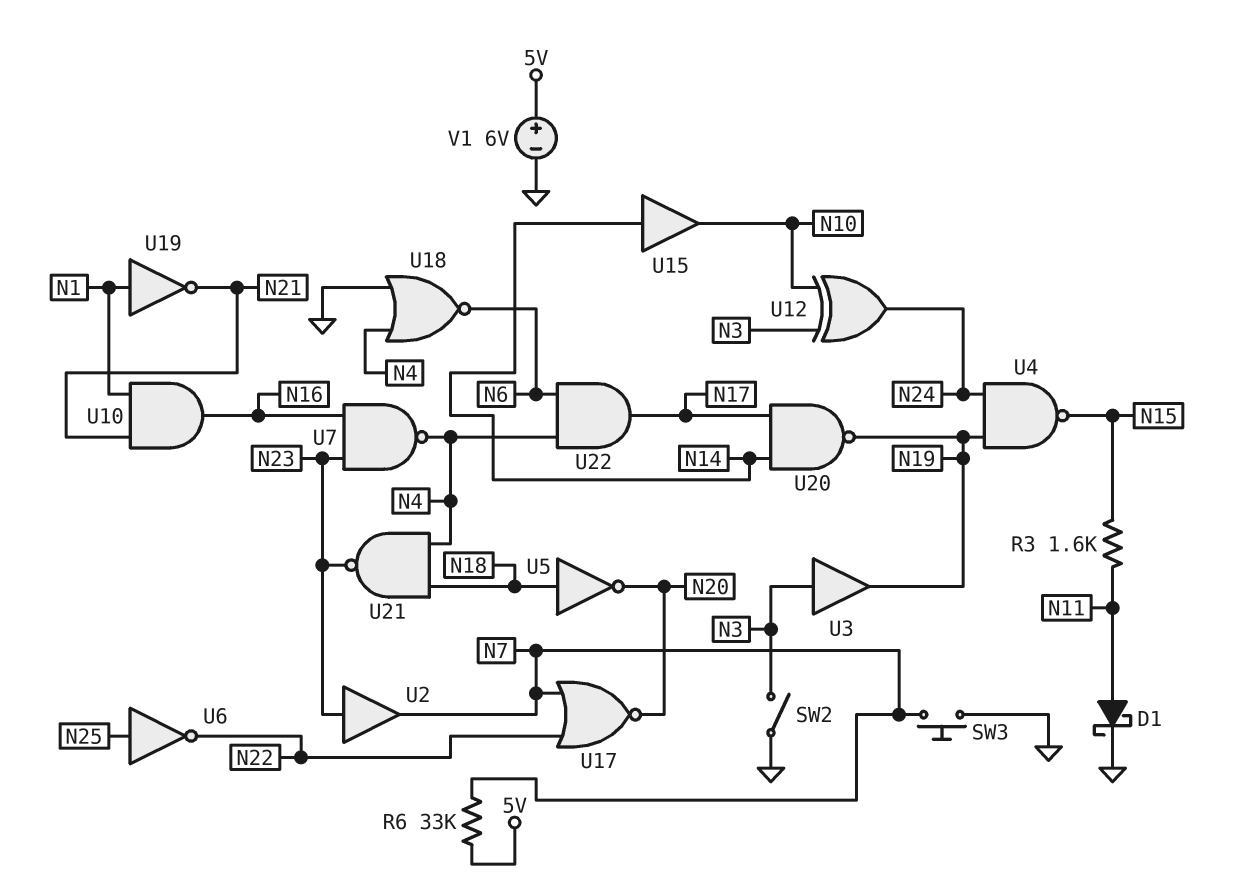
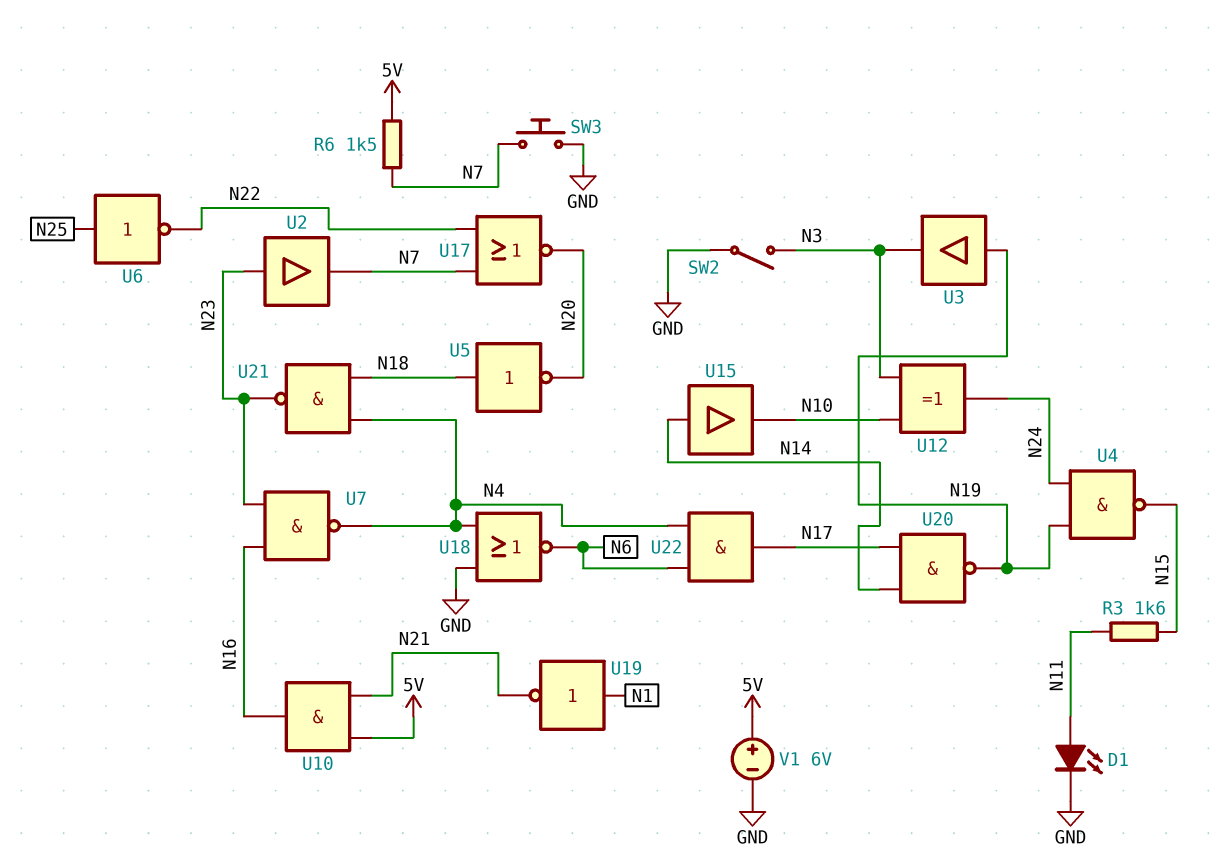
D1: schottky (A N11, K GND) -> LED (A N11, K GND)
R6: 33k (5V, N7) -> 1.5k (5V, N7)
U3: buffer (in N3, out N19) -> buffer (in N19, out N3)
U10: AND (in N1, in N21, out N16) -> AND (in 5V, in N21, out N16)

